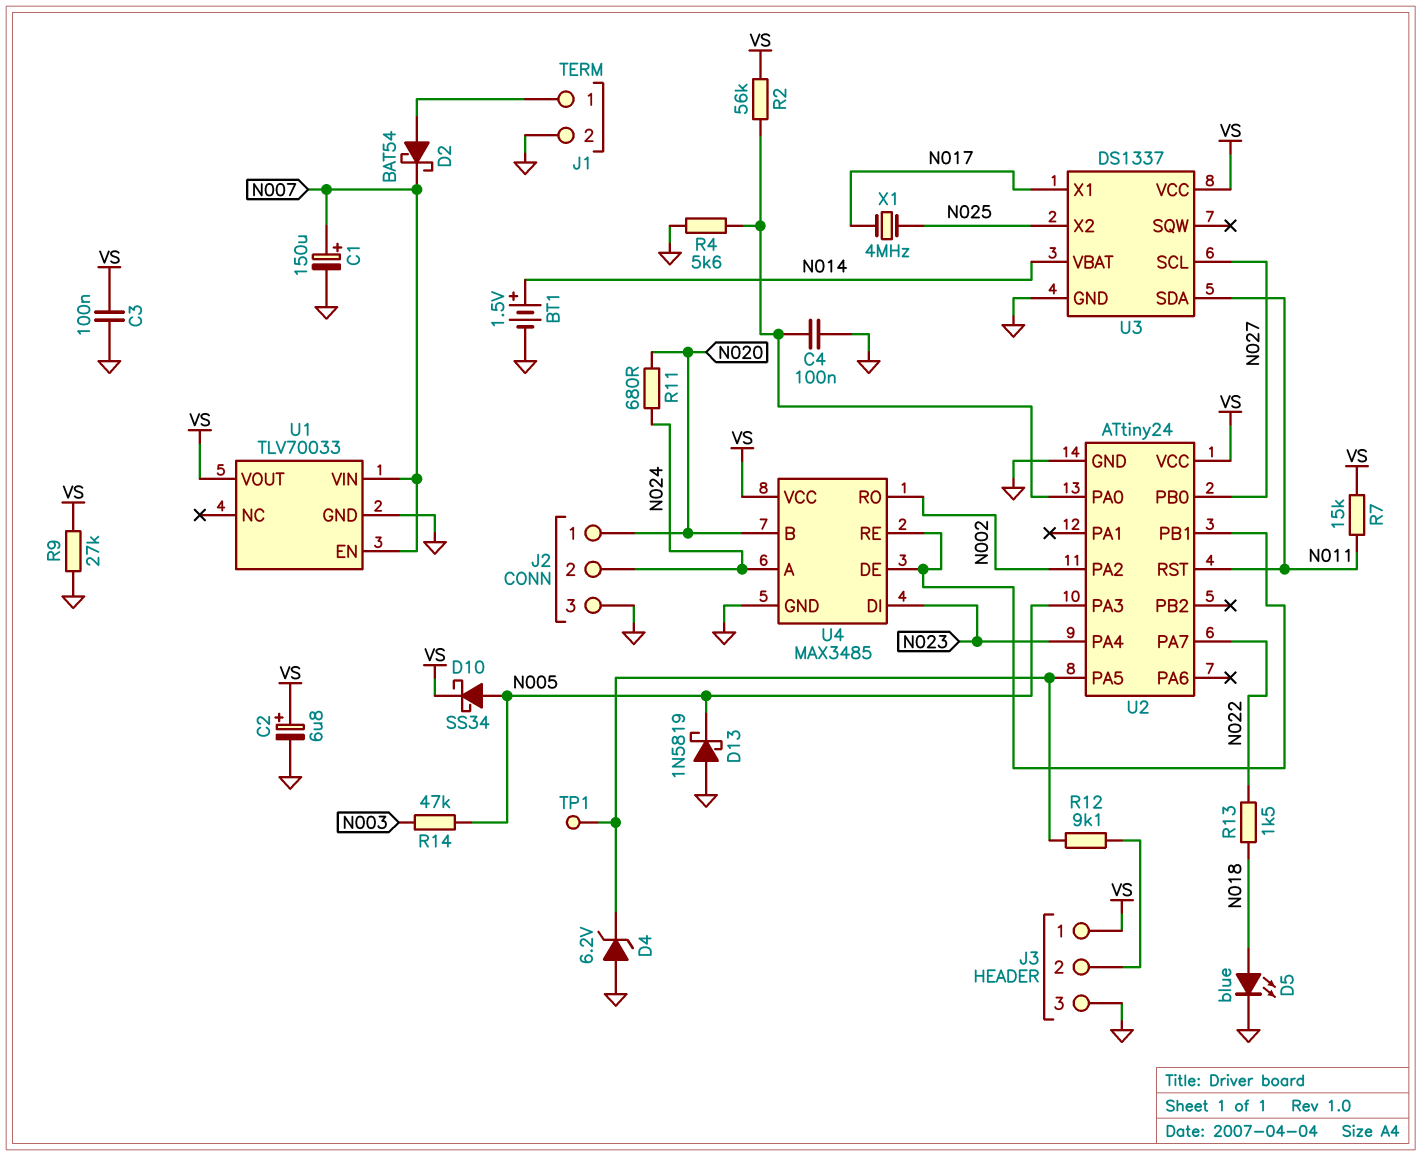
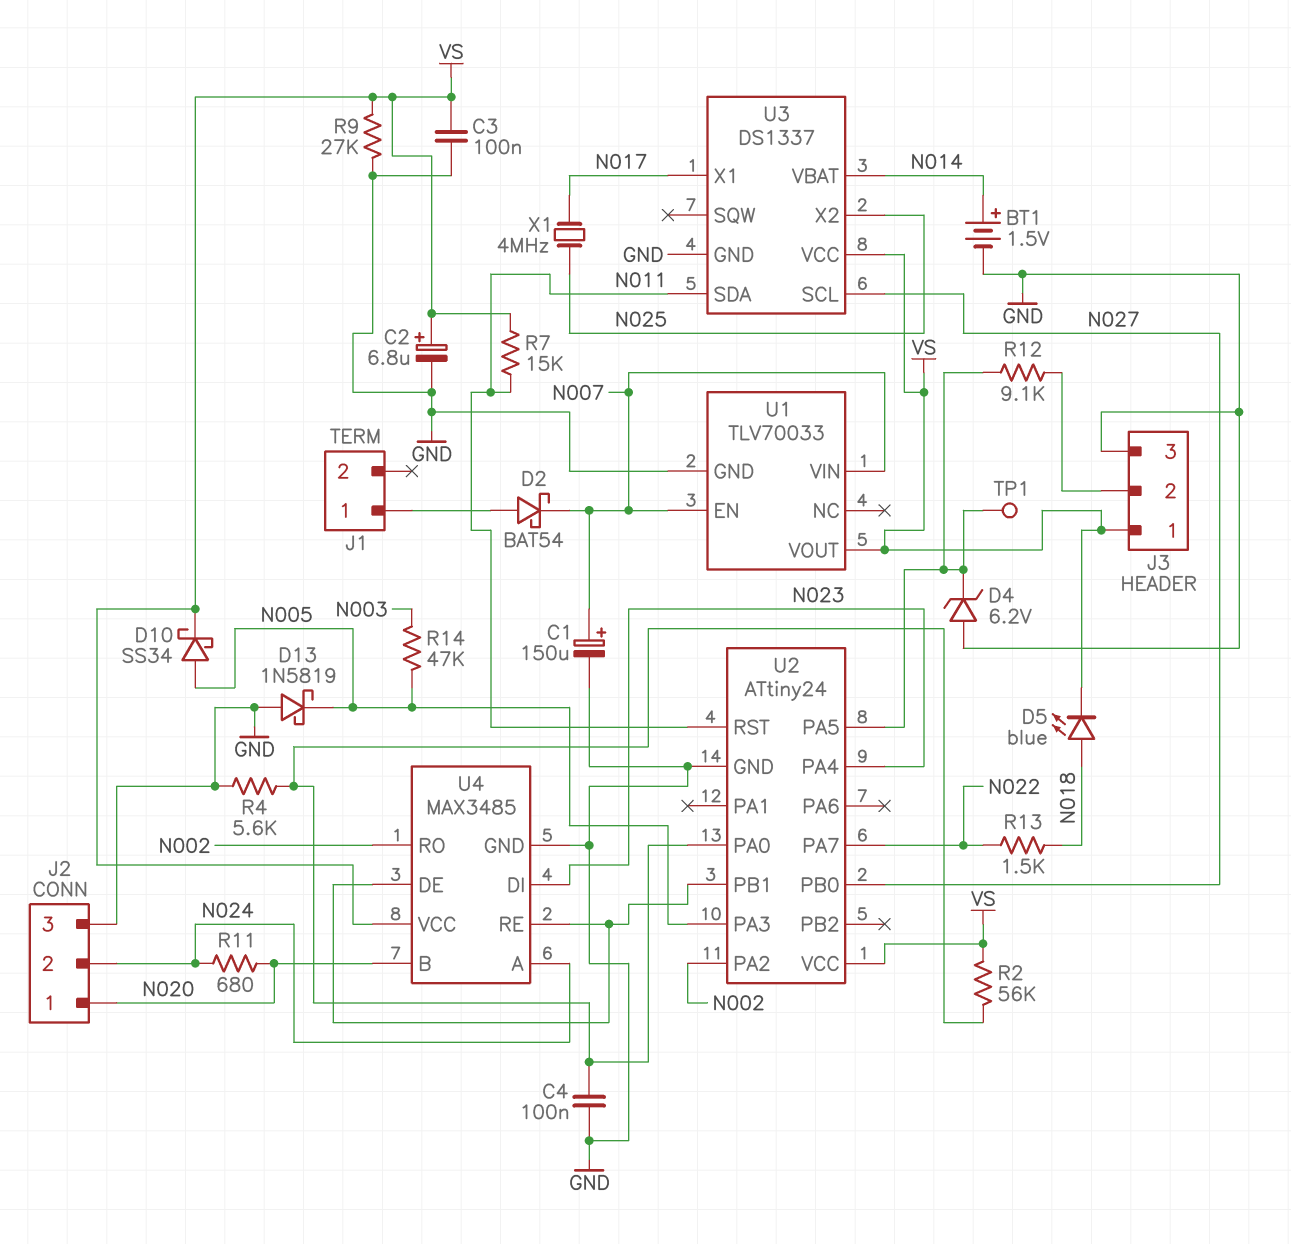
D5: LED blue (A N018, K GND) -> LED blue (A N018, K VS)
J1 pin 2: GND -> none

